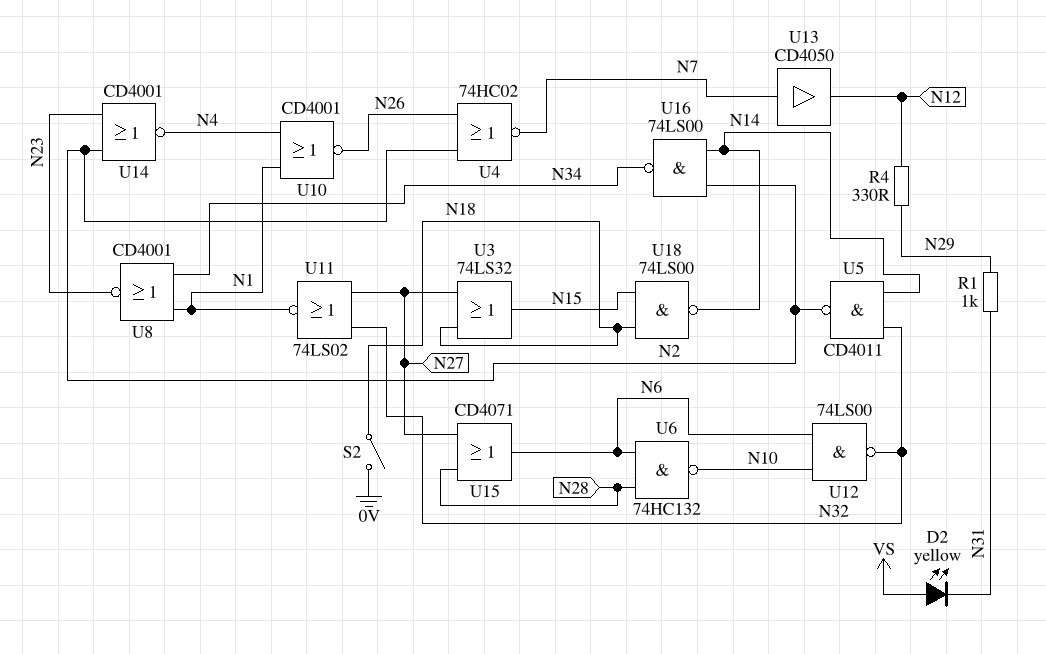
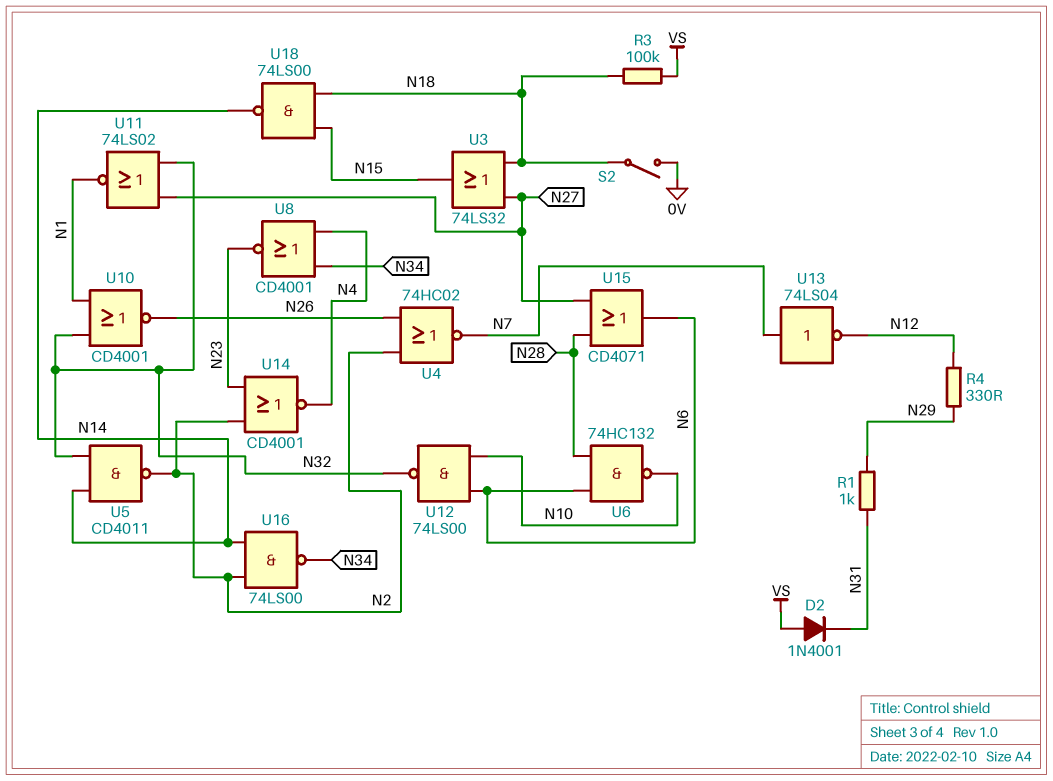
D2: LED yellow (A VS, K N31) -> diode 1N4001 (A VS, K N31)
R3: none -> 100k (N18, VS)
U8: NOR CD4001 (in N1, in N34, out N23) -> NOR CD4001 (in N4, in N34, out N23)
U10: NOR CD4001 (in N1, in N4, out N26) -> NOR CD4001 (in N1, in N32, out N26)
U13: buffer CD4050 (in N7, out N12) -> NOT 74LS04 (in N7, out N12)

